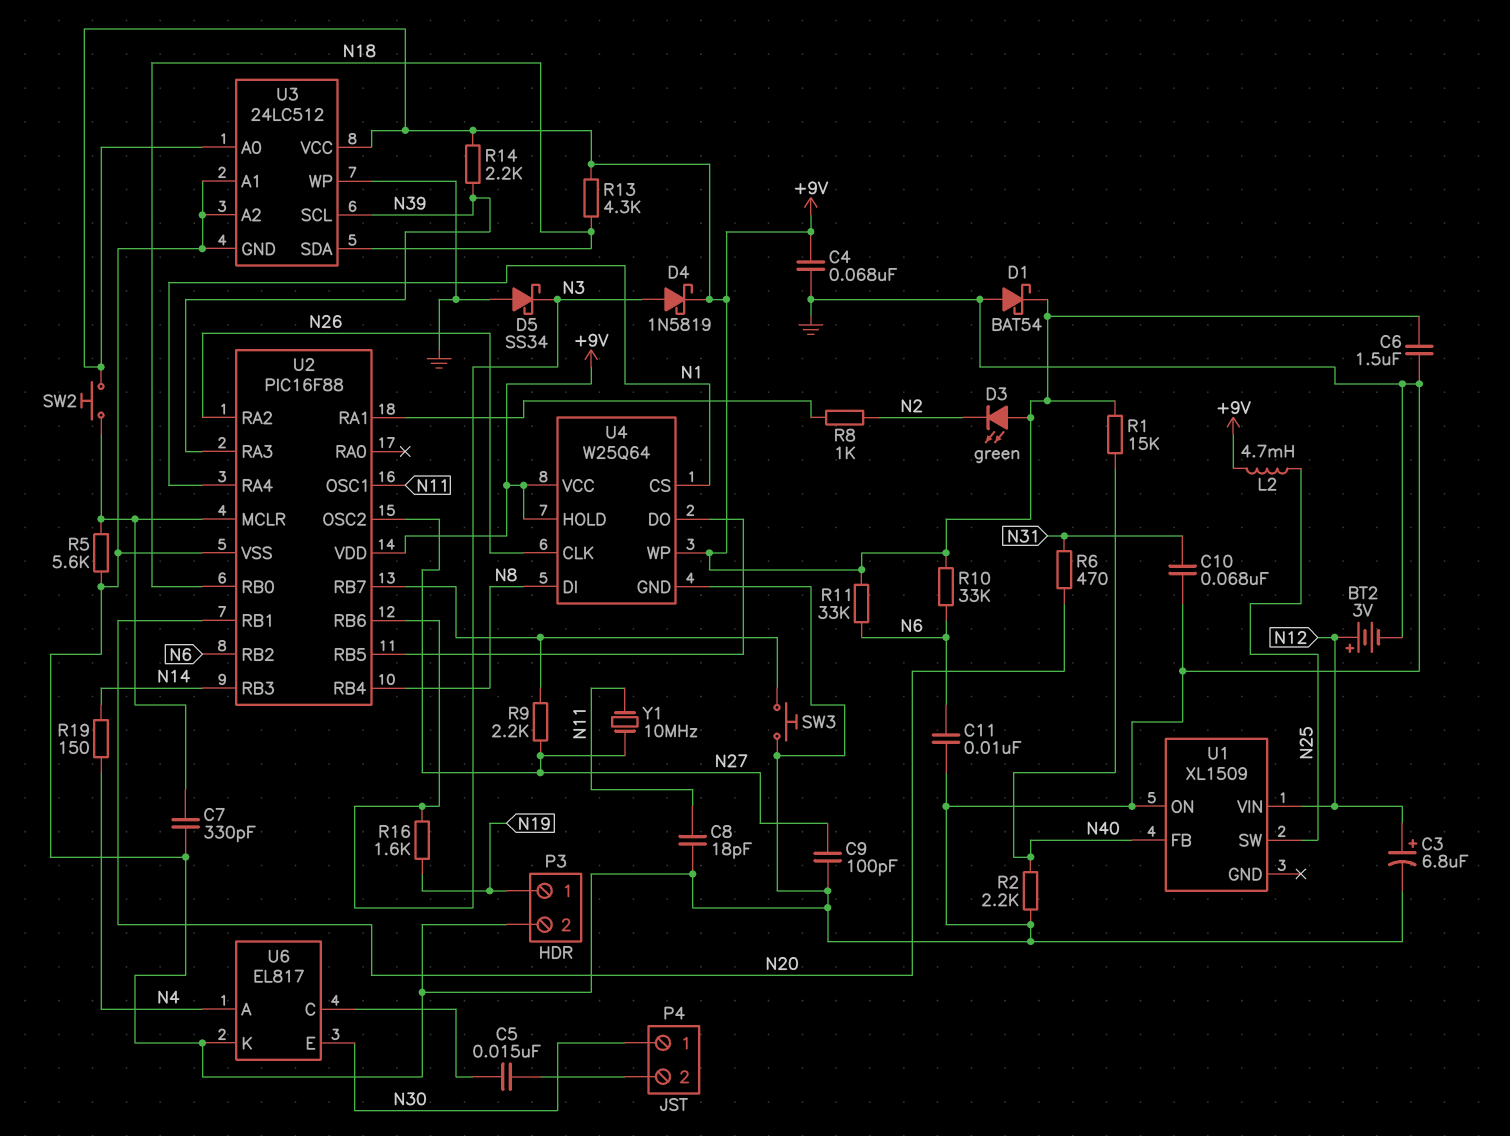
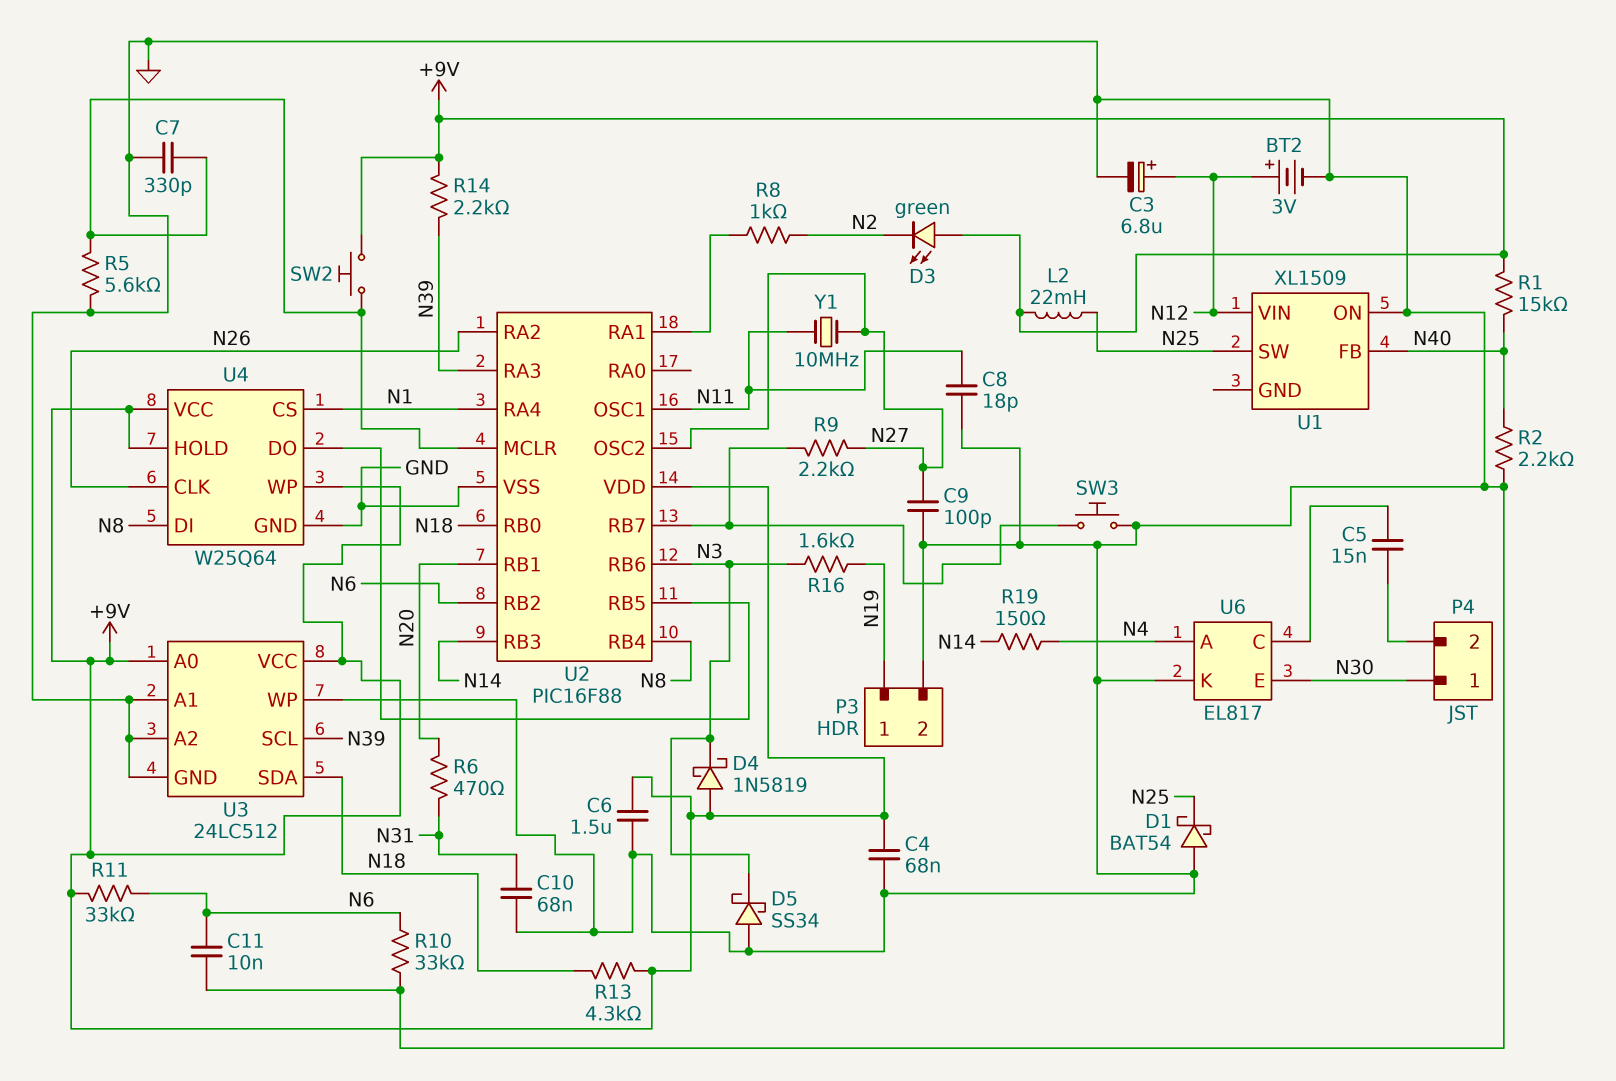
D1: schottky BAT54 (A GND, K +9V) -> schottky BAT54 (A GND, K N25)
D4: schottky 1N5819 (A N3, K +9V) -> schottky 1N5819 (A +9V, K N3)
L2: 4.7mH (+9V, N25) -> 22mH (+9V, N25)
R10: 33k (+9V, N6) -> 33k (GND, N6)

